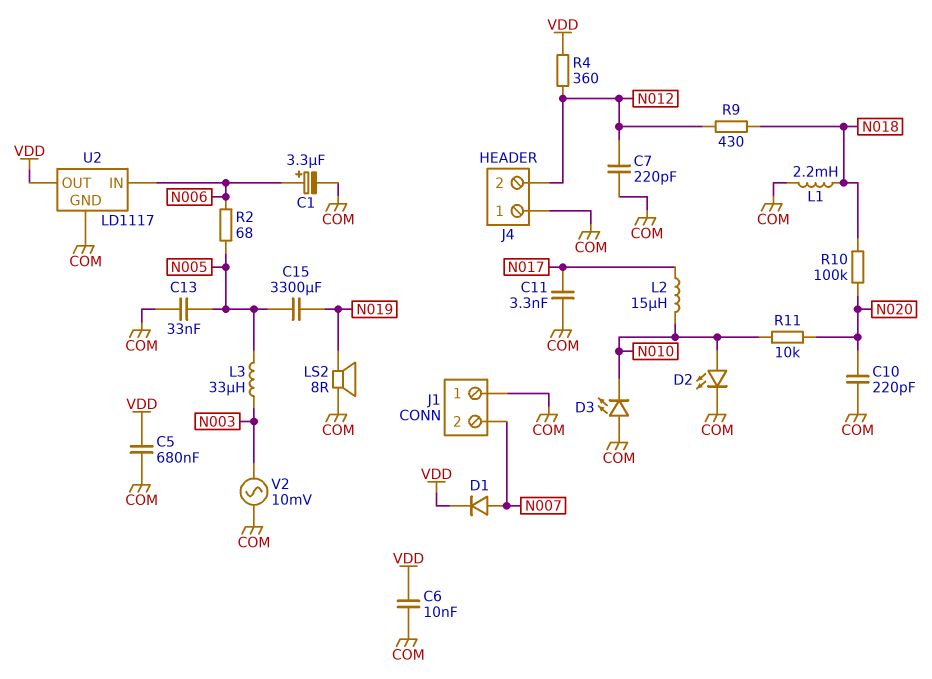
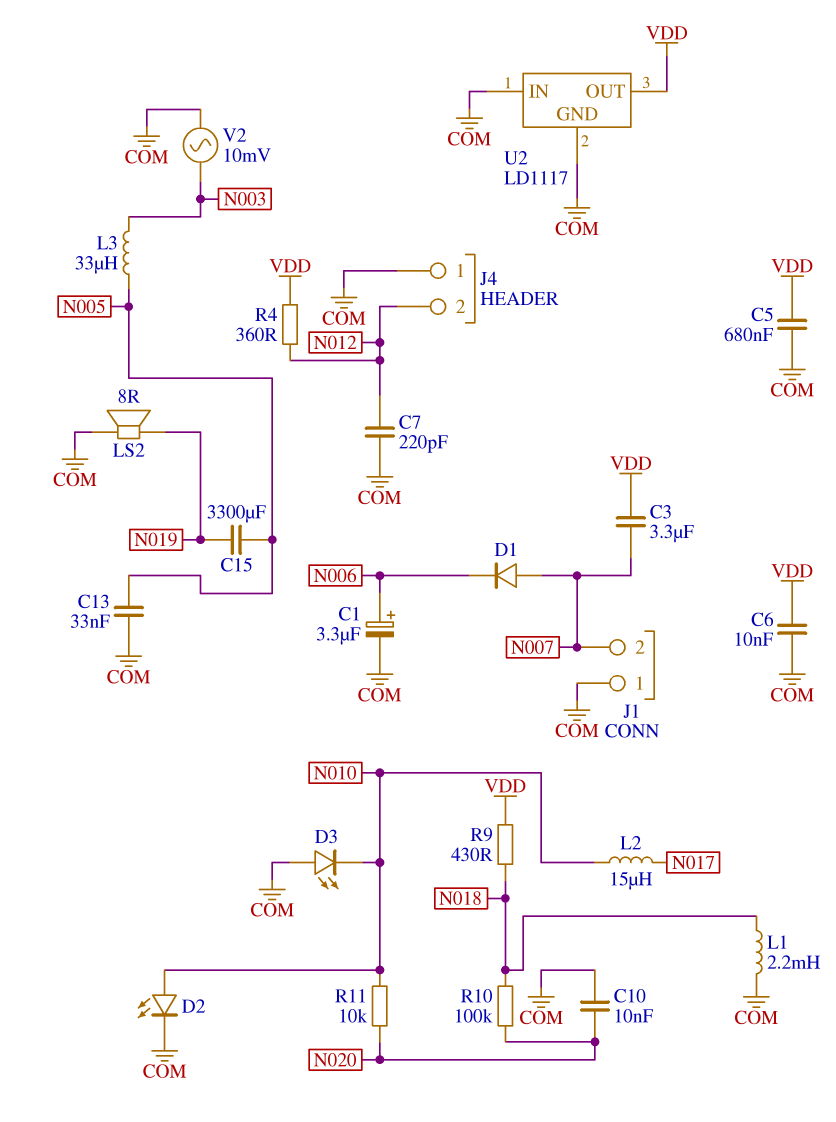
C3: none -> 3.3uF (N007, VDD)
C10: 220pF (COM, N020) -> 10nF (COM, N020)
C11: 3.3nF (COM, N017) -> none
D1: diode (A N007, K VDD) -> diode (A N007, K N006)
R2: 68 (N005, N006) -> none
R9: 430 (N012, N018) -> 430 (N018, VDD)
U2 pin IN: N006 -> COM

